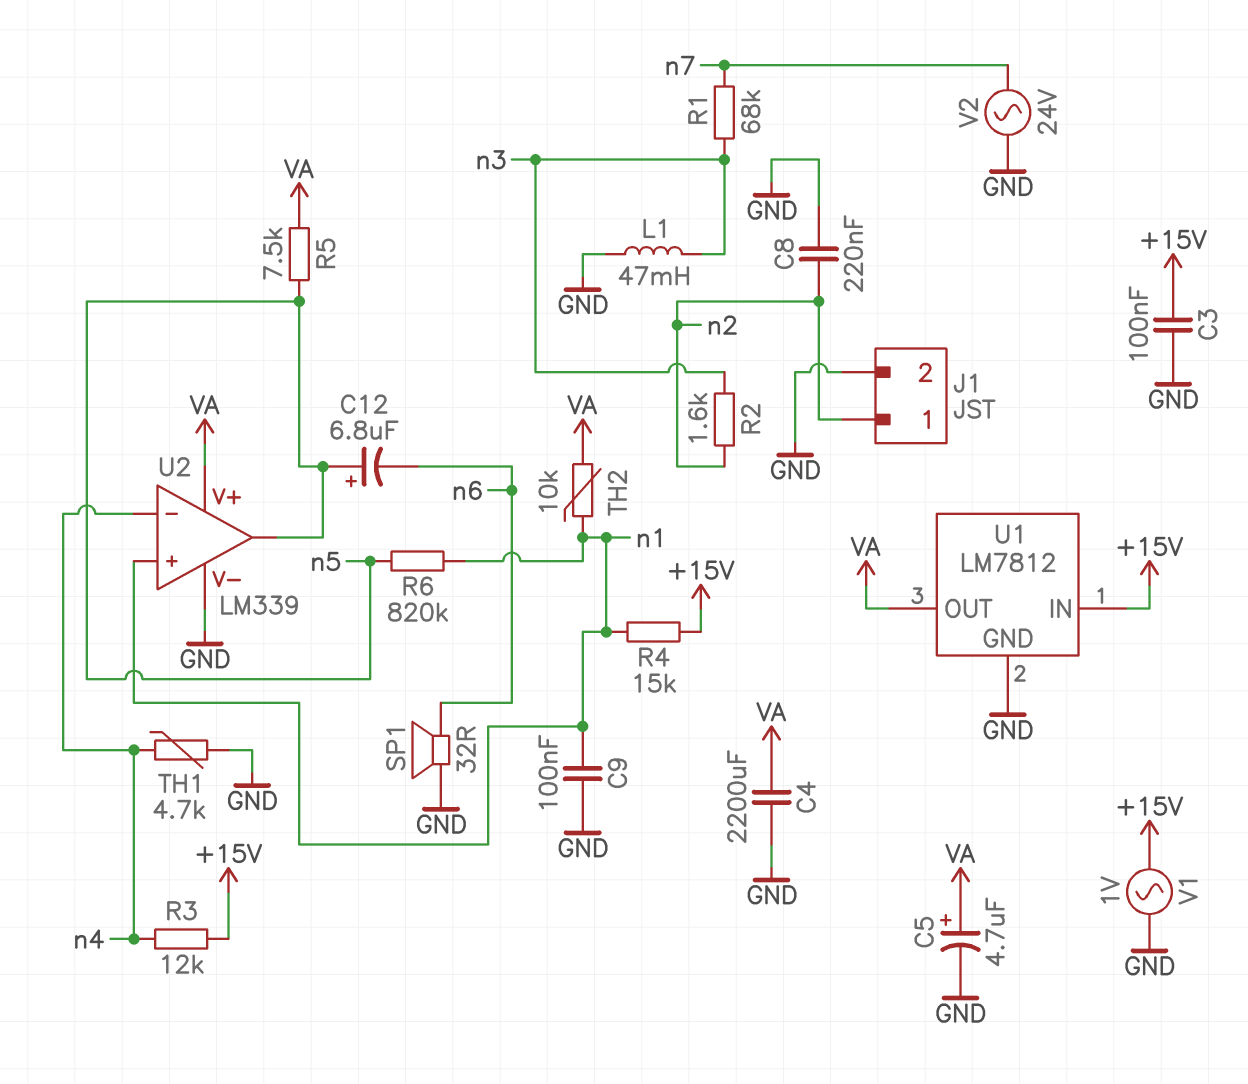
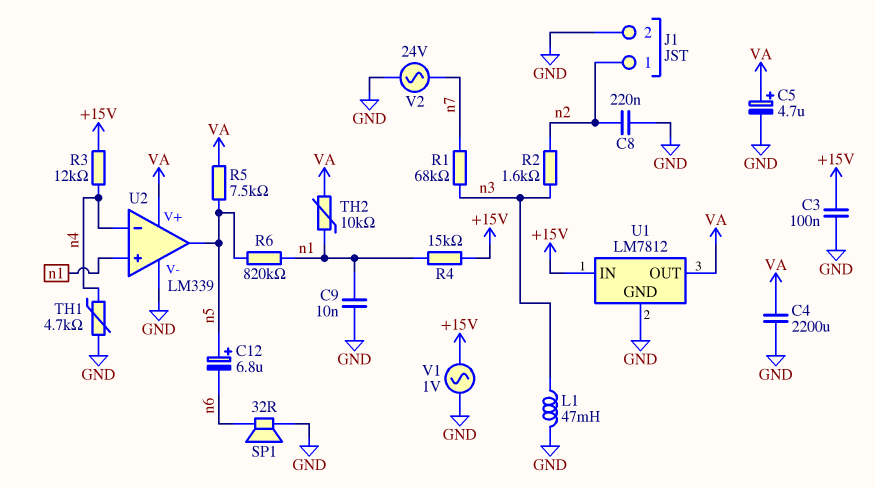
C9: 100nF (GND, n1) -> 10nF (GND, n1)

